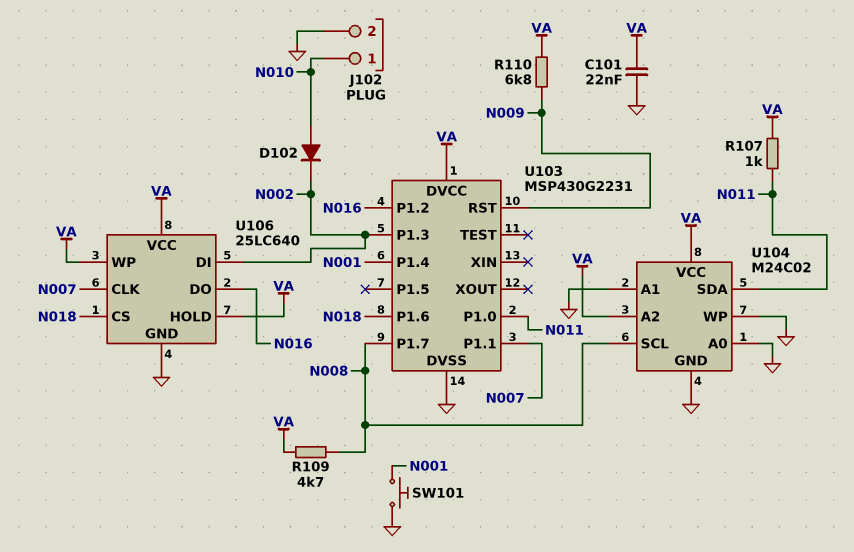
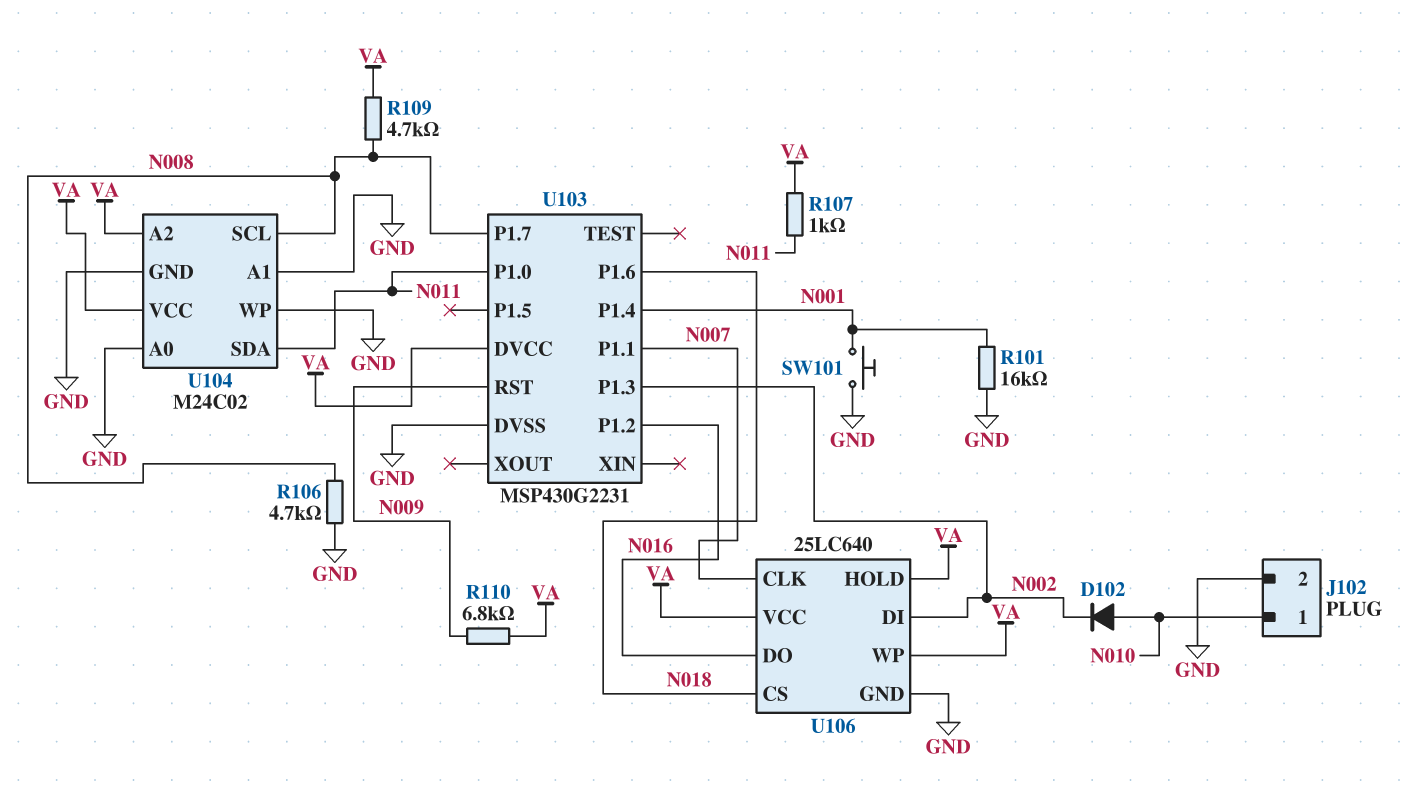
C101: 22nF (GND, VA) -> none
R101: none -> 16k (GND, N001)
R106: none -> 4.7k (GND, N008)

